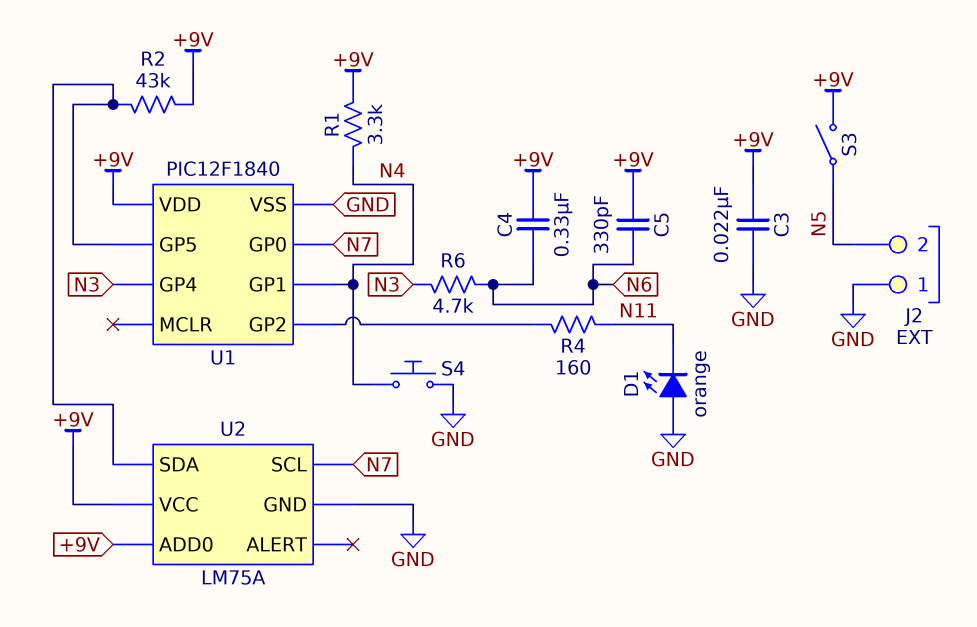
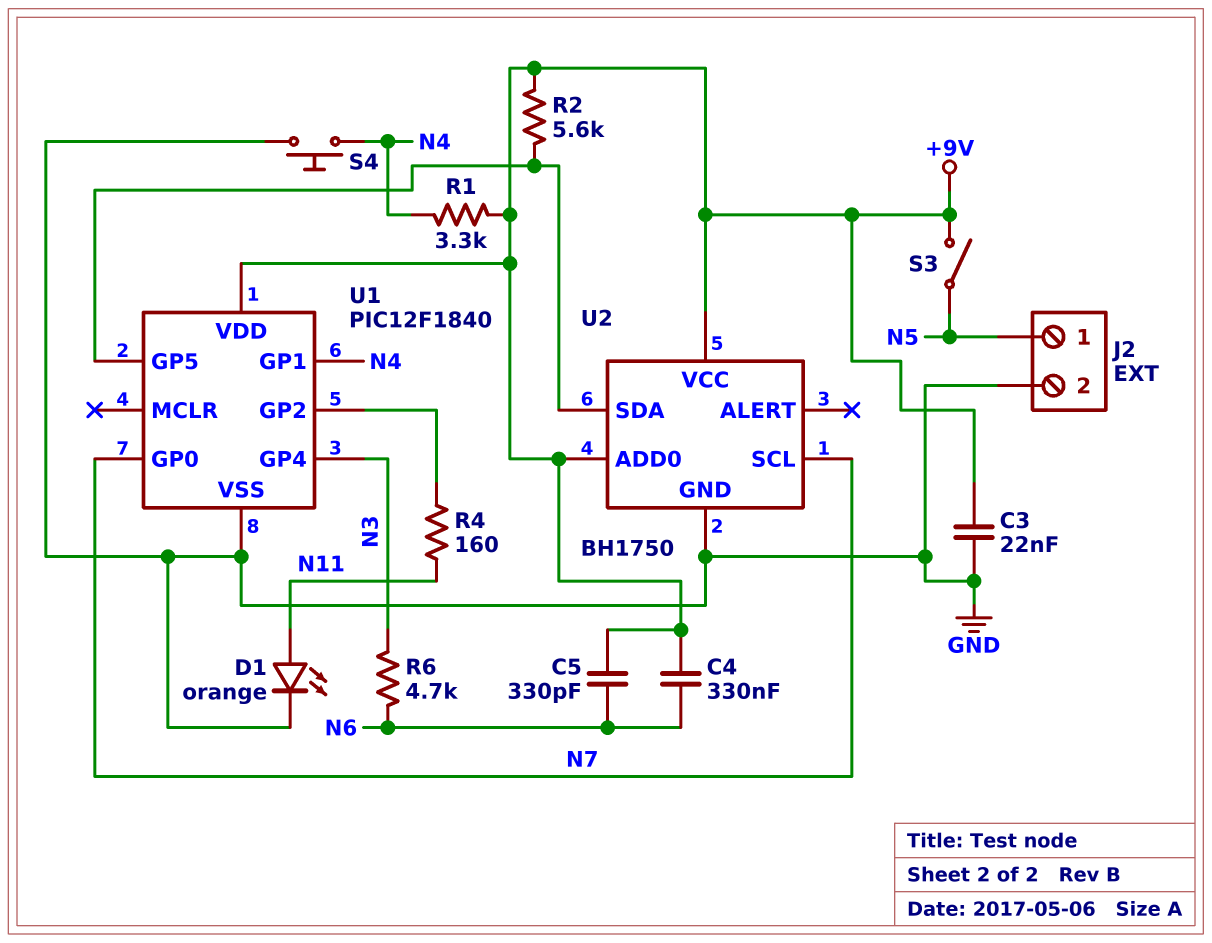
D1: LED orange (A GND, K N11) -> LED orange (A N11, K GND)
J2 pin 1: GND -> N5
J2 pin 2: N5 -> GND
R2: 43k (+9V, U1/GP5) -> 5.6k (+9V, U1/GP5)
U2: LM75A -> BH1750

